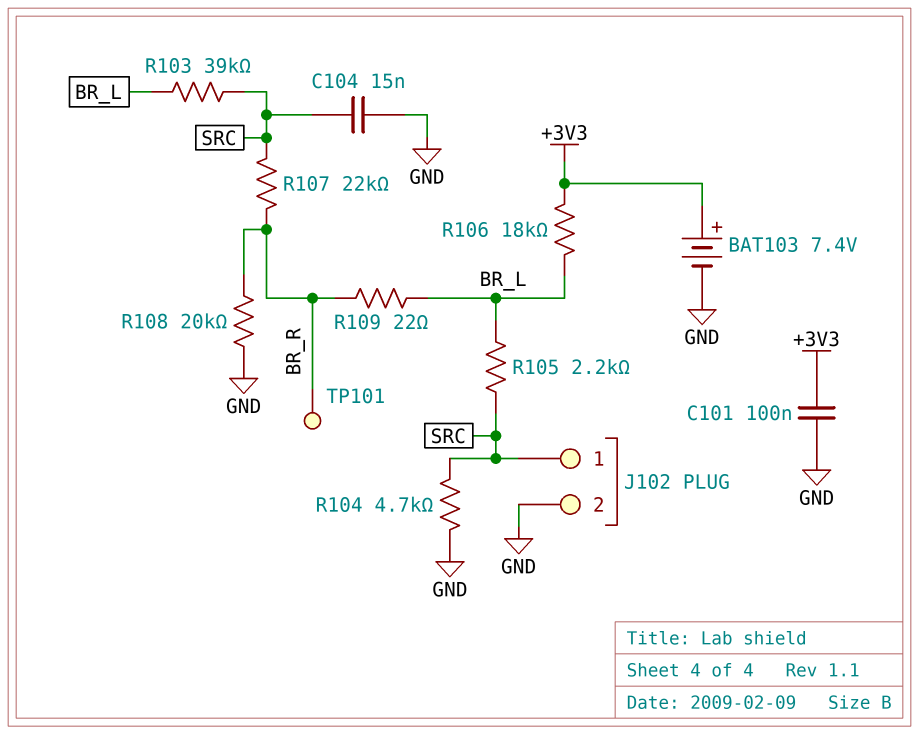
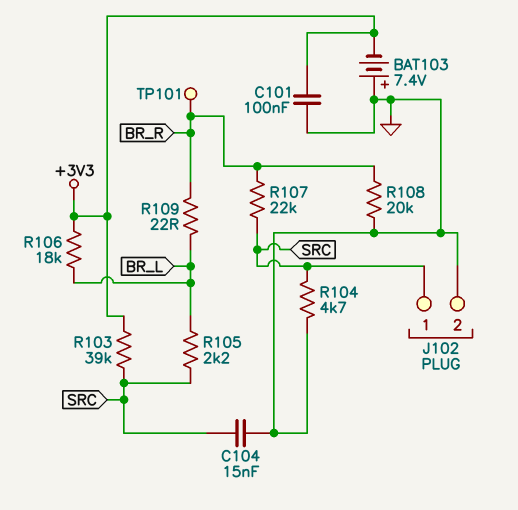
BAT103: 7.4V (plus +3V3, minus GND) -> 7.4V (plus GND, minus +3V3)
R103: 39k (BR_L, SRC) -> 39k (+3V3, SRC)

